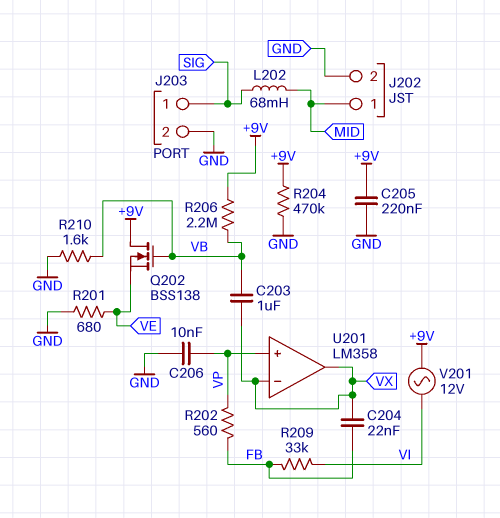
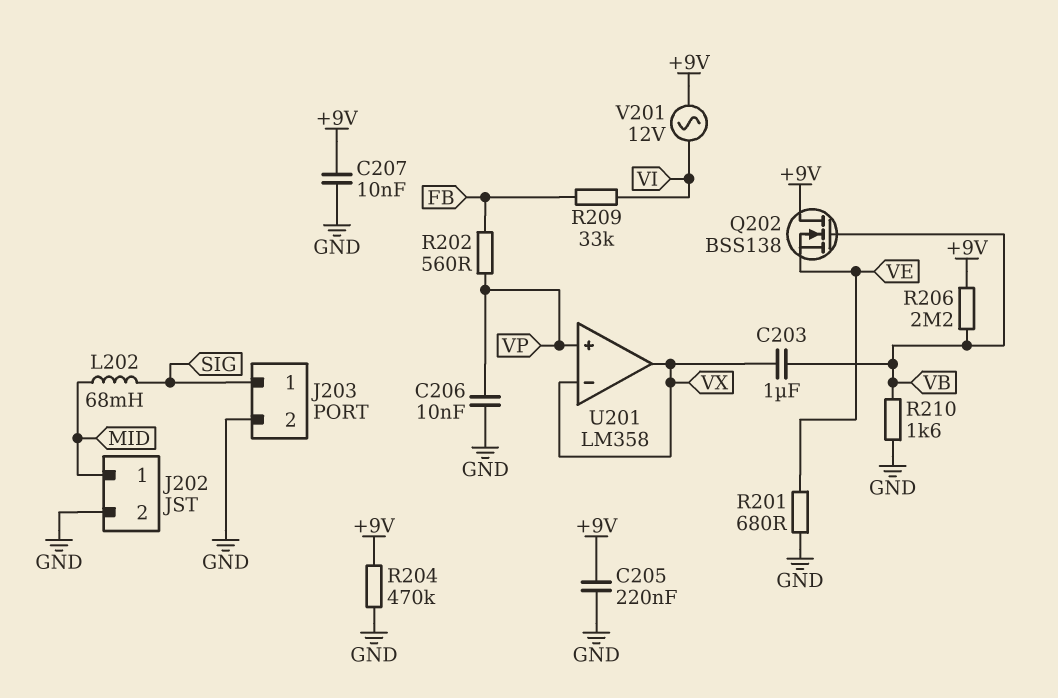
C204: 22nF (FB, VX) -> none
C207: none -> 10nF (+9V, GND)

